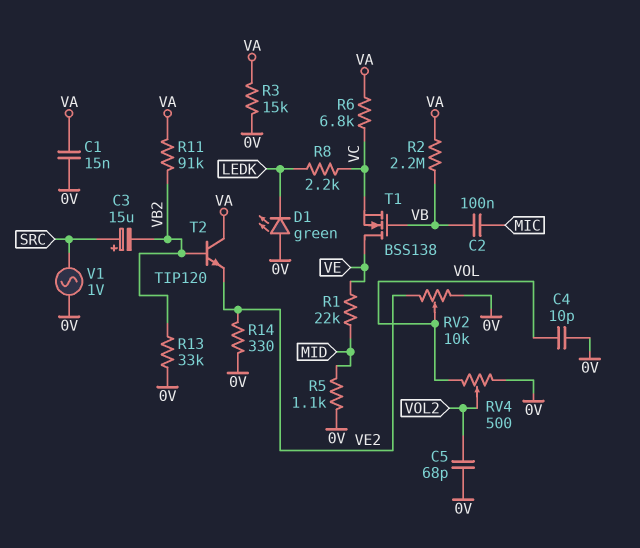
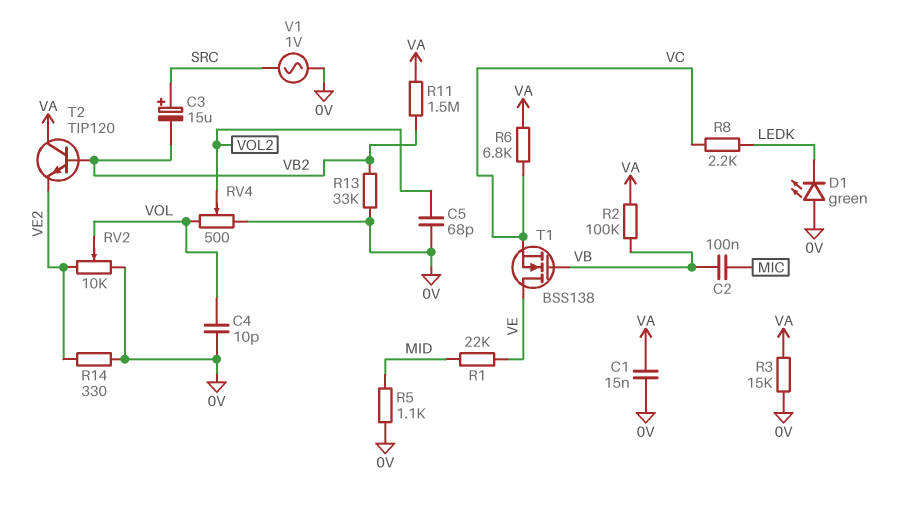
R2: 2.2M (VA, VB) -> 100k (VA, VB)
R11: 91k (VA, VB2) -> 1.5M (VA, VB2)

